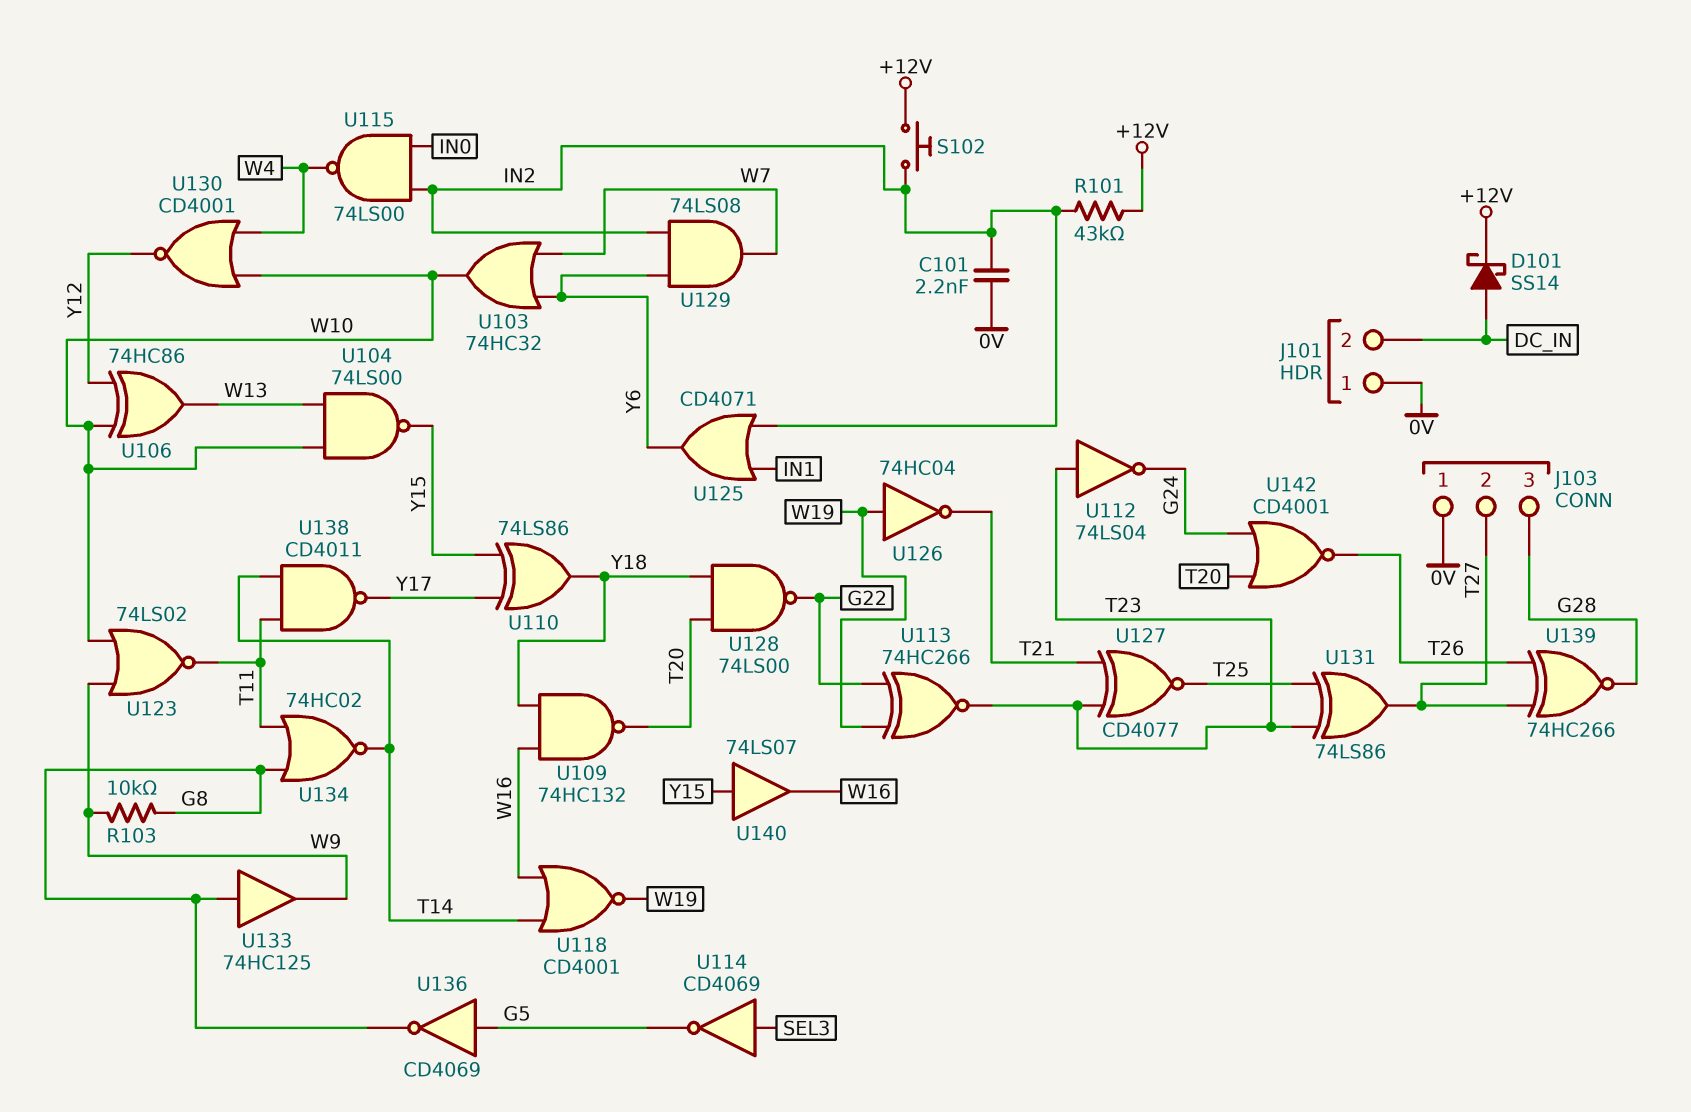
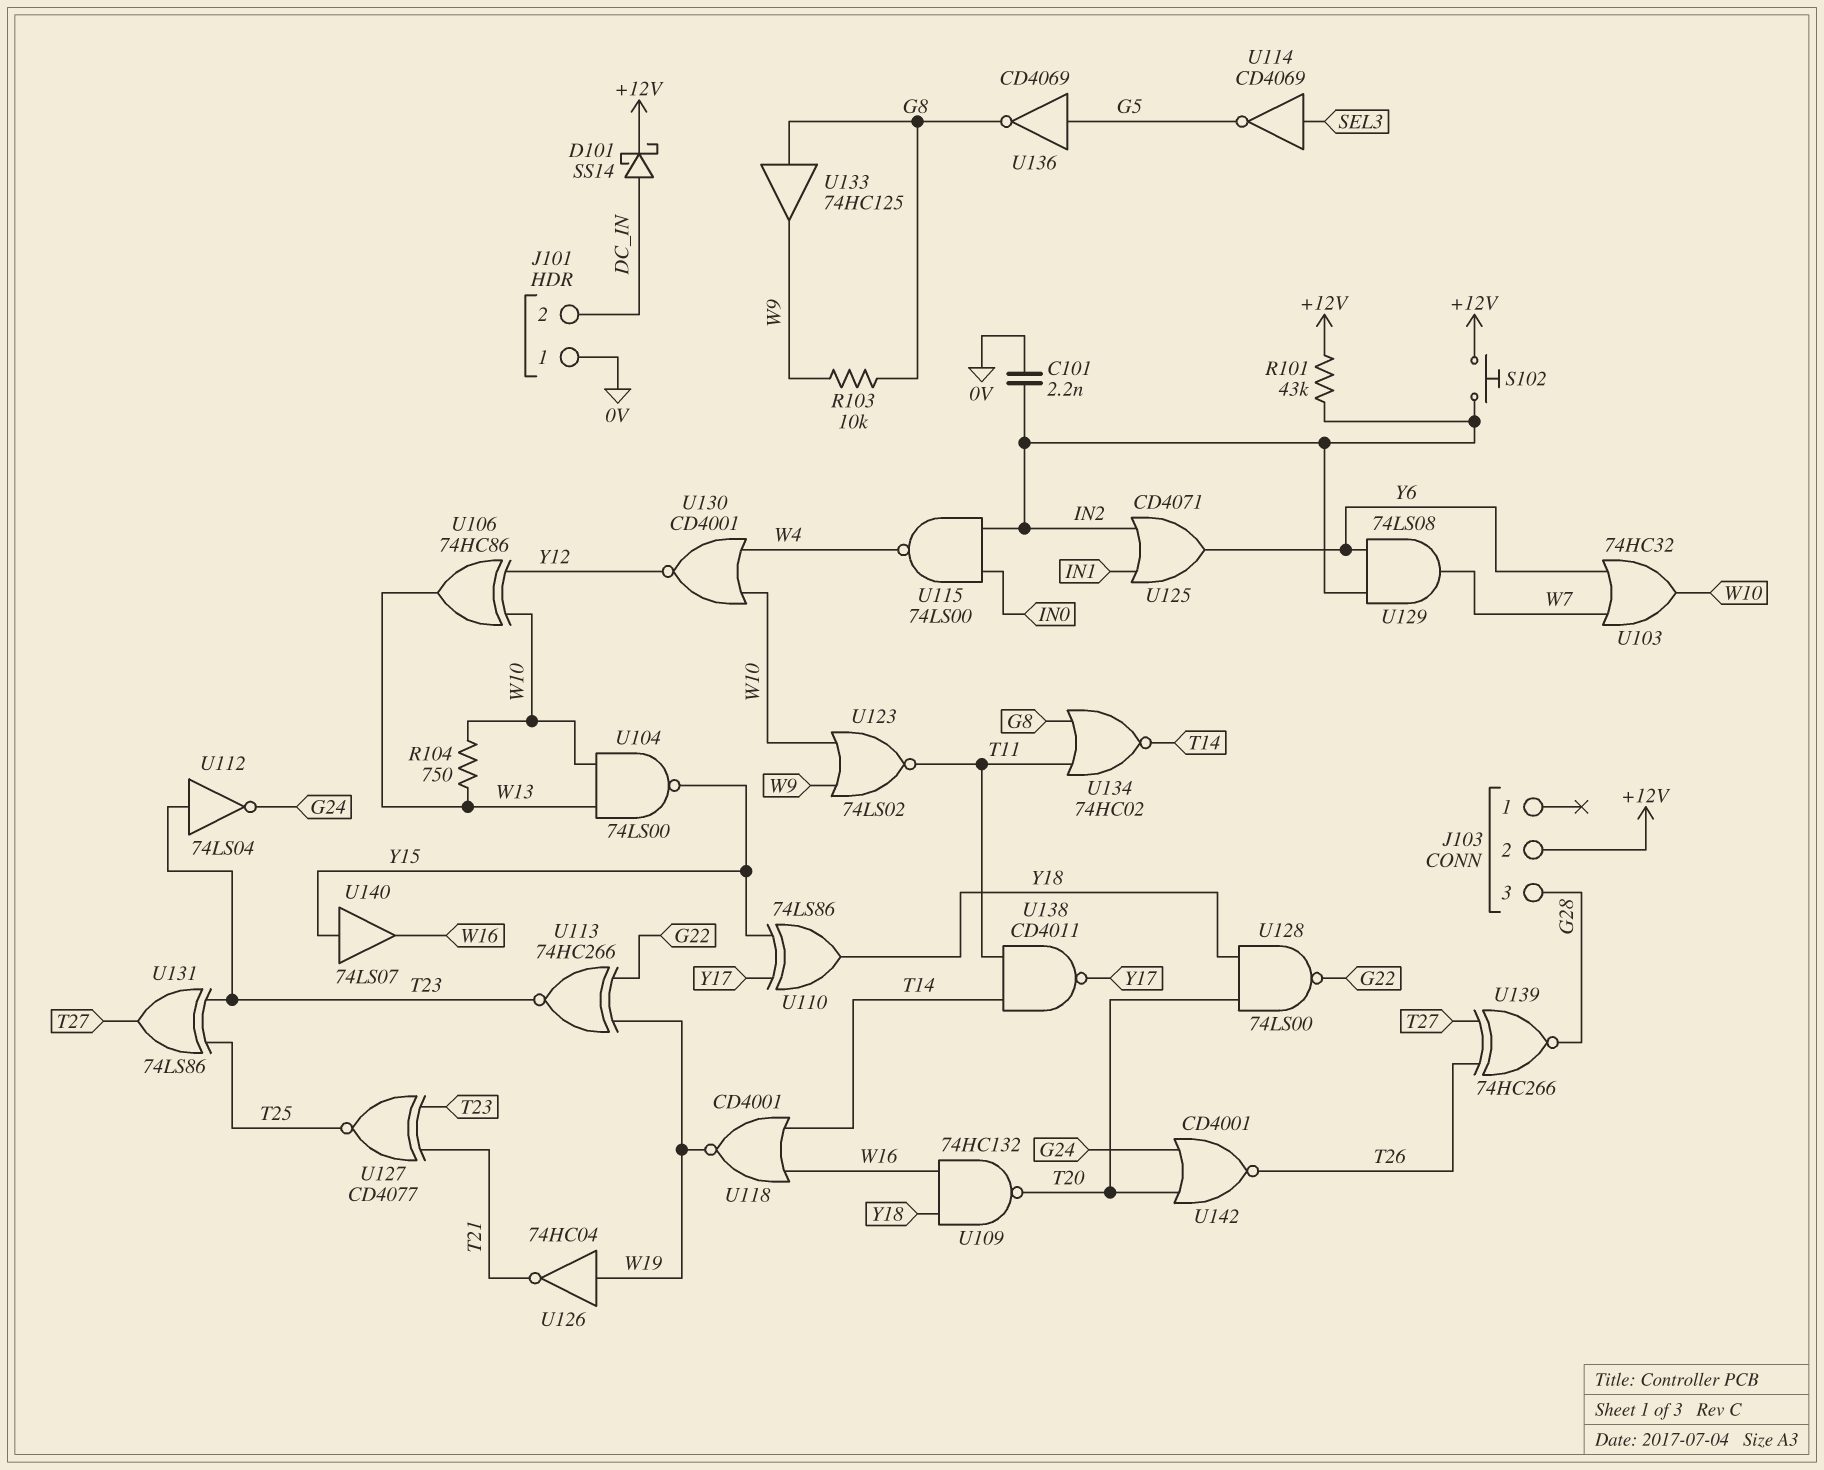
J103 pin 1: 0V -> none
J103 pin 2: T27 -> +12V
R104: none -> 750 (W10, W13)

